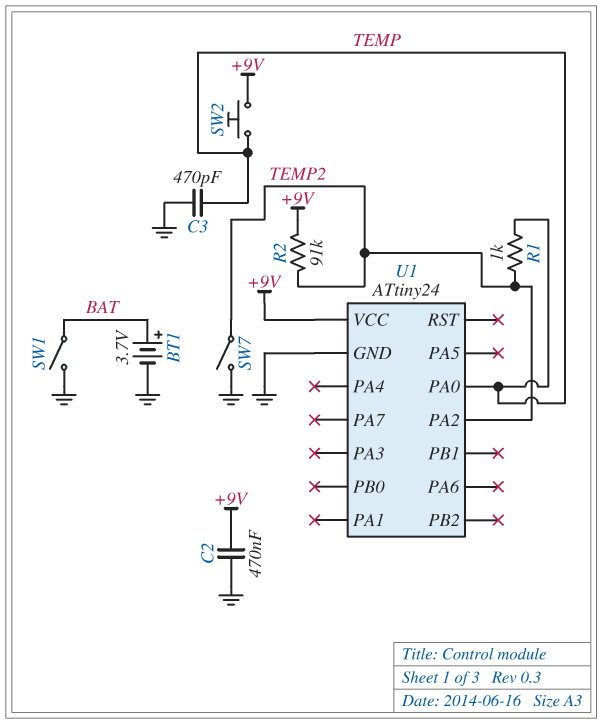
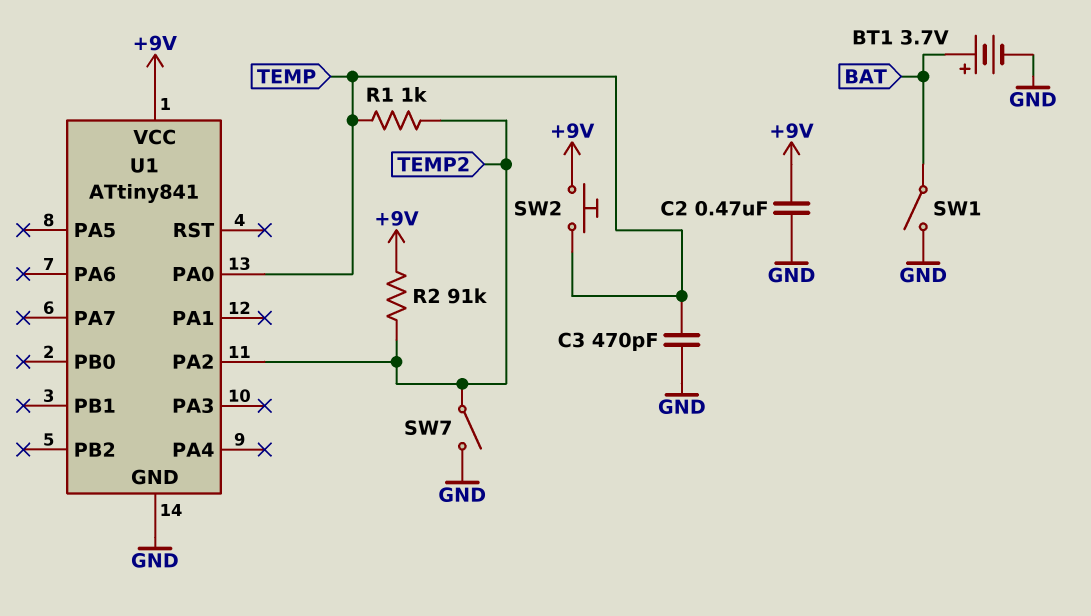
U1: ATtiny24 -> ATtiny841

